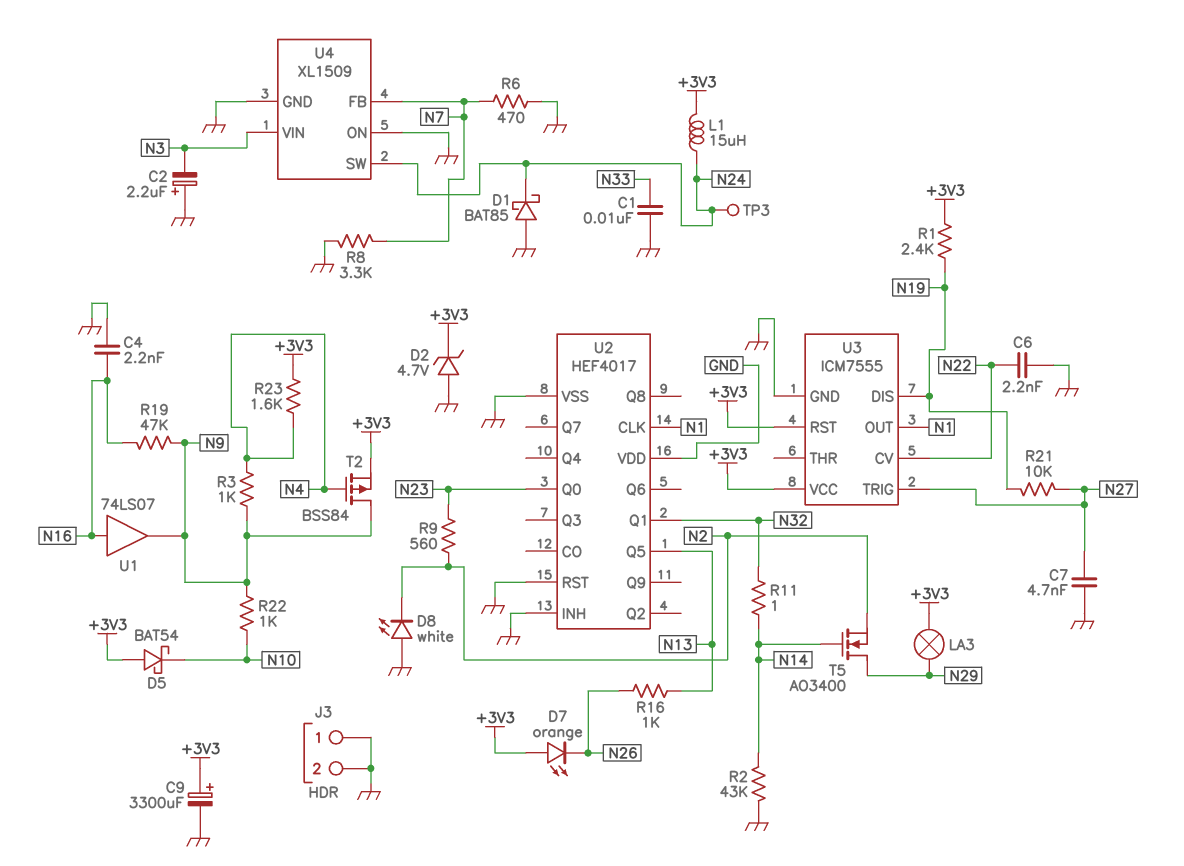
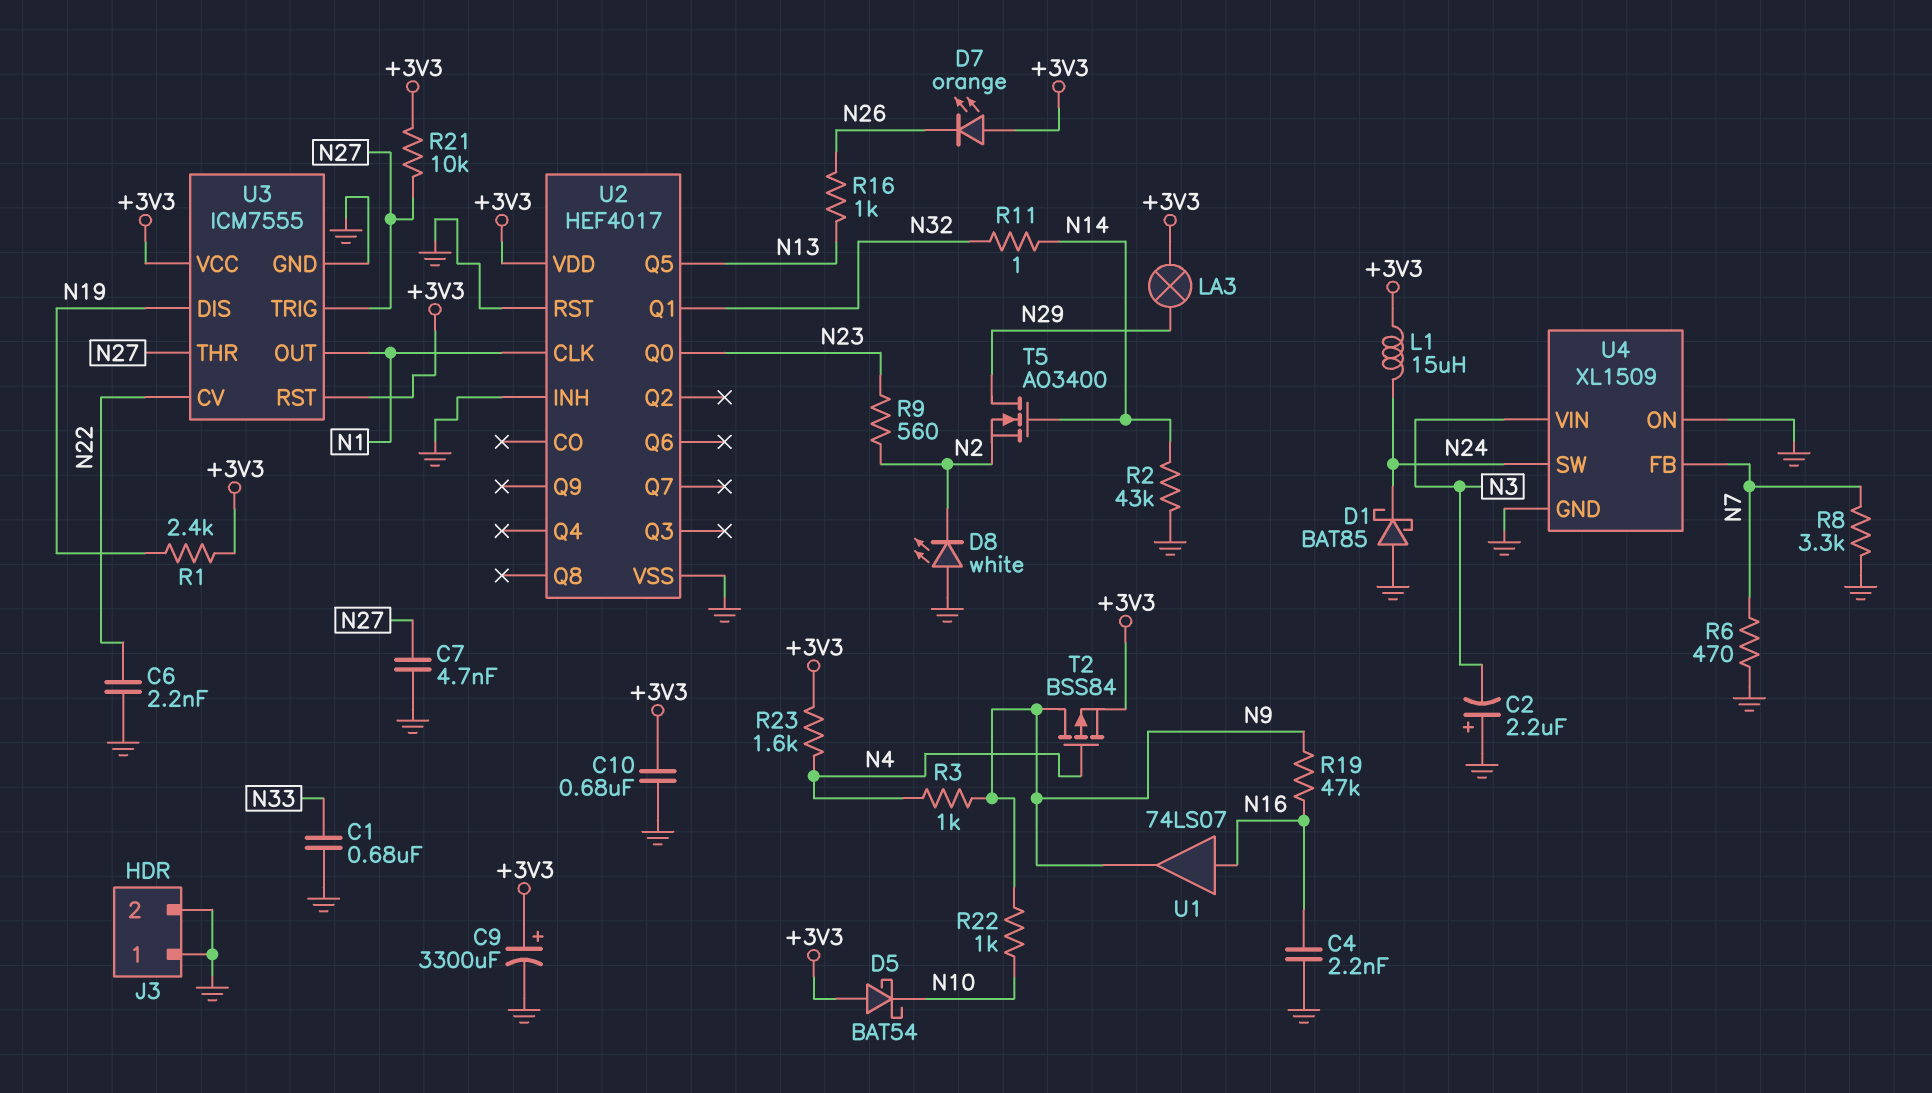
C1: 10nF (GND, N33) -> 680nF (GND, N33)
C10: none -> 680nF (+3V3, GND)
D2: zener 4.7V (A GND, K +3V3) -> none
R21: 10k (N19, N27) -> 10k (+3V3, N27)
TP3: test point (N24) -> none
U2 pin VDD: GND -> +3V3
U3 pin THR: none -> N27

